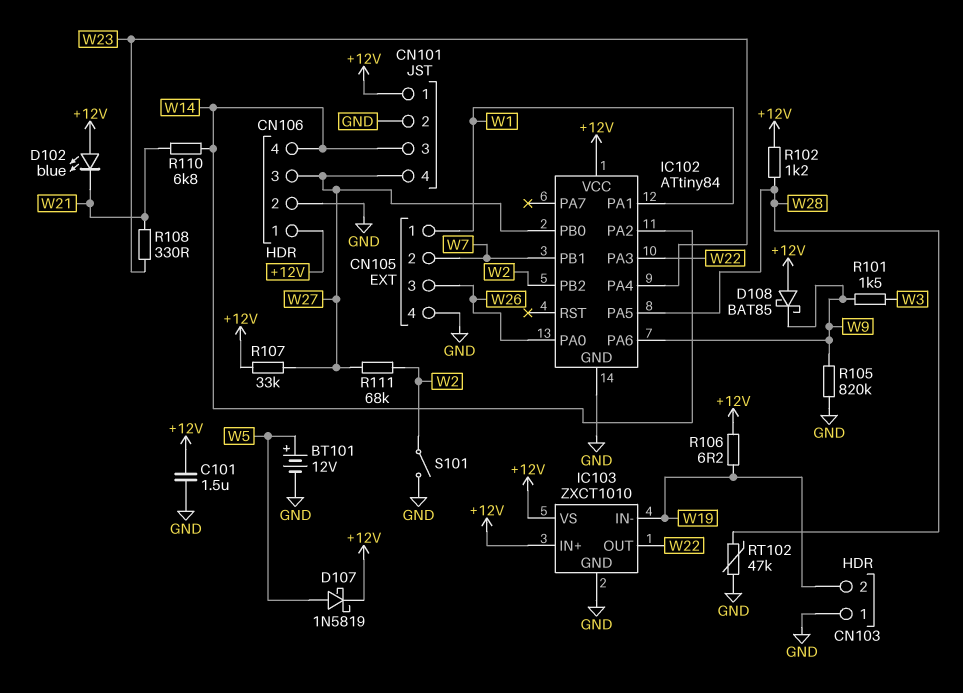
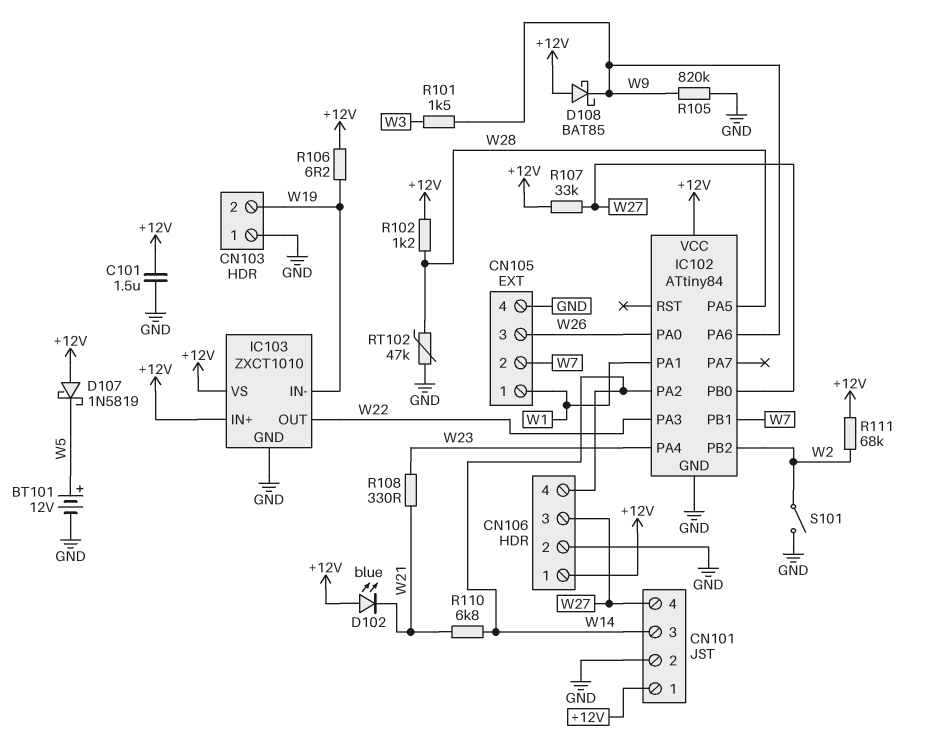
D107: schottky 1N5819 (A W5, K +12V) -> schottky 1N5819 (A +12V, K W5)
R111: 68k (W2, W27) -> 68k (+12V, W2)

